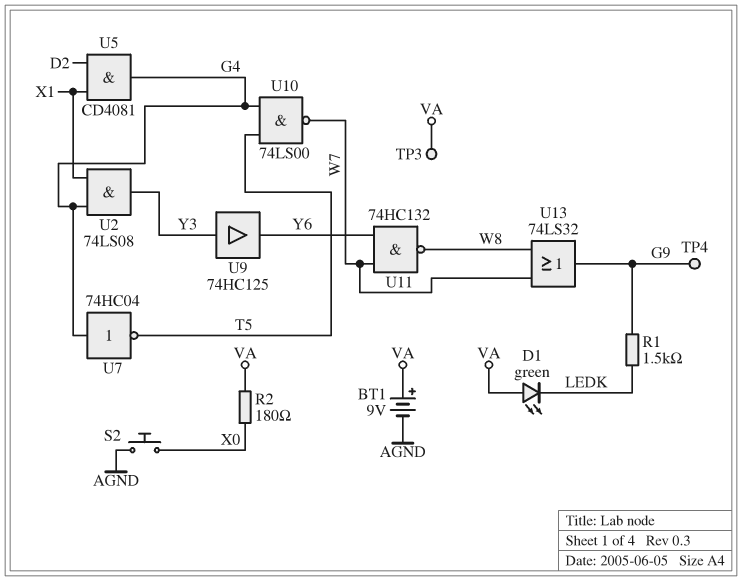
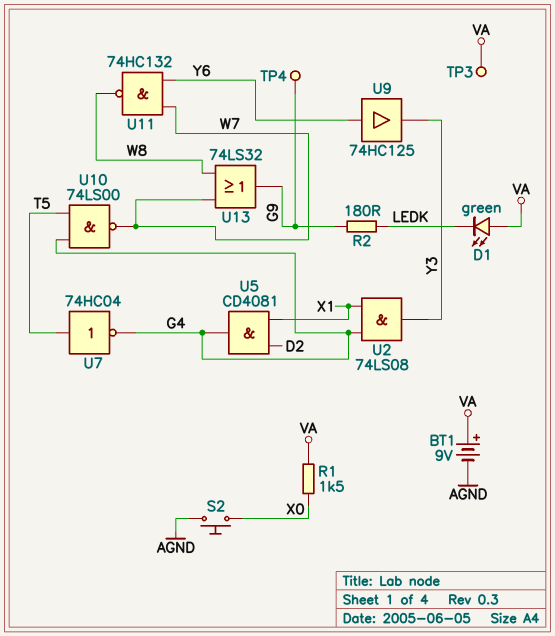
R1: 1.5k (G9, LEDK) -> 1.5k (VA, X0)
R2: 180 (VA, X0) -> 180 (G9, LEDK)
U7: NOT 74HC04 (in G4, out T5) -> NOT 74HC04 (in T5, out G4)
U9: buffer 74HC125 (in Y3, out Y6) -> buffer 74HC125 (in Y6, out Y3)

